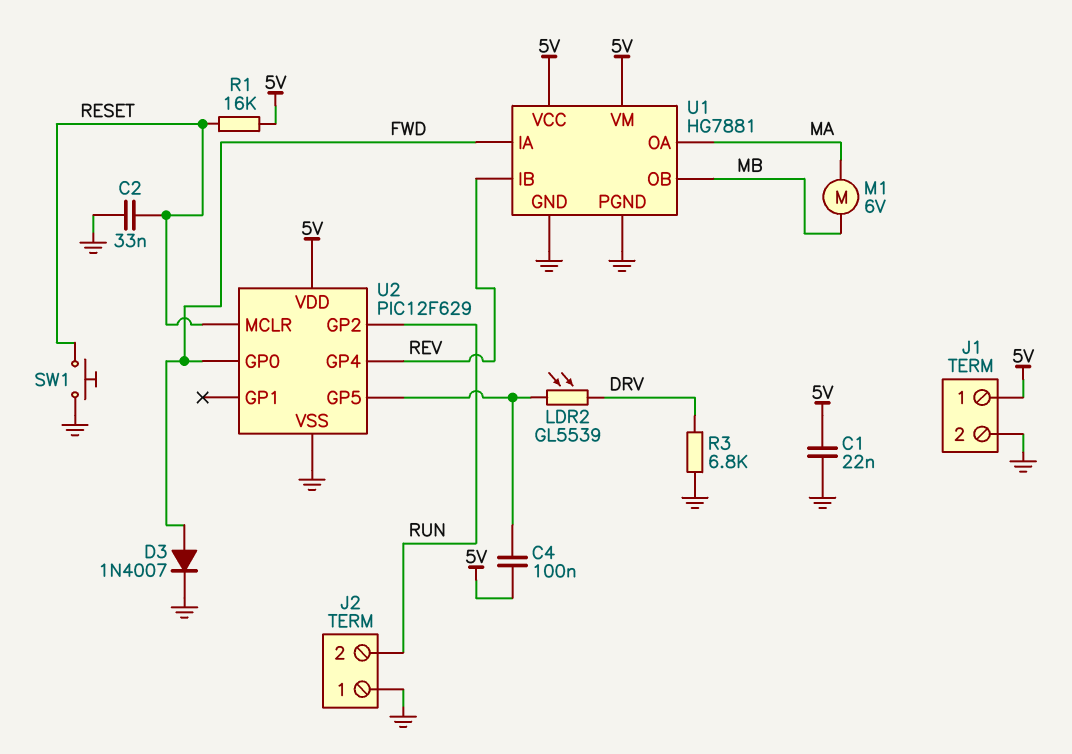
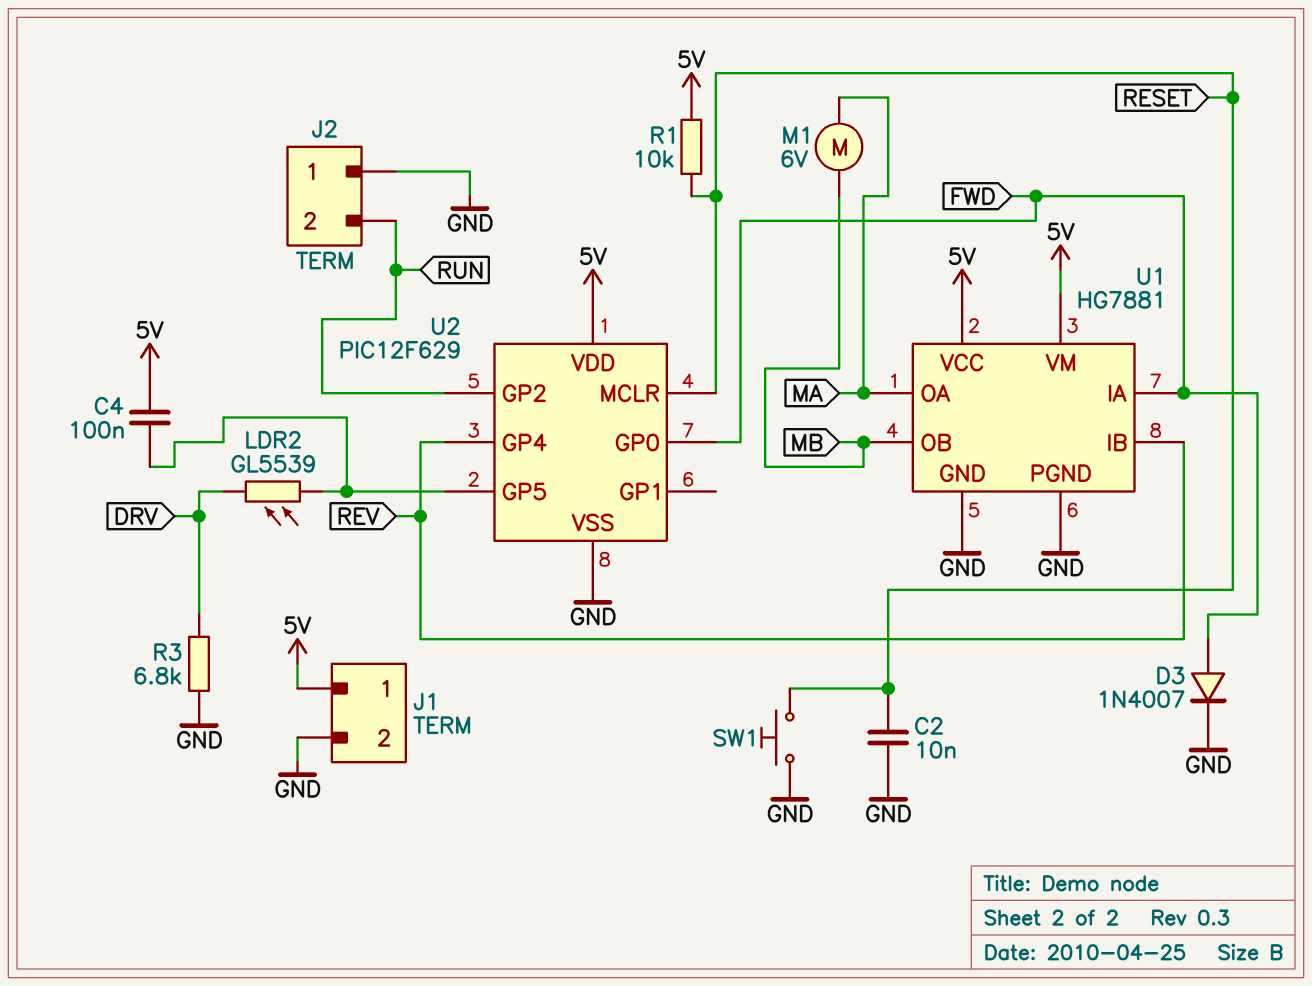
C1: 22nF (5V, GND) -> none
C2: 33nF (GND, RESET) -> 10nF (GND, RESET)
R1: 16k (5V, RESET) -> 10k (5V, RESET)

